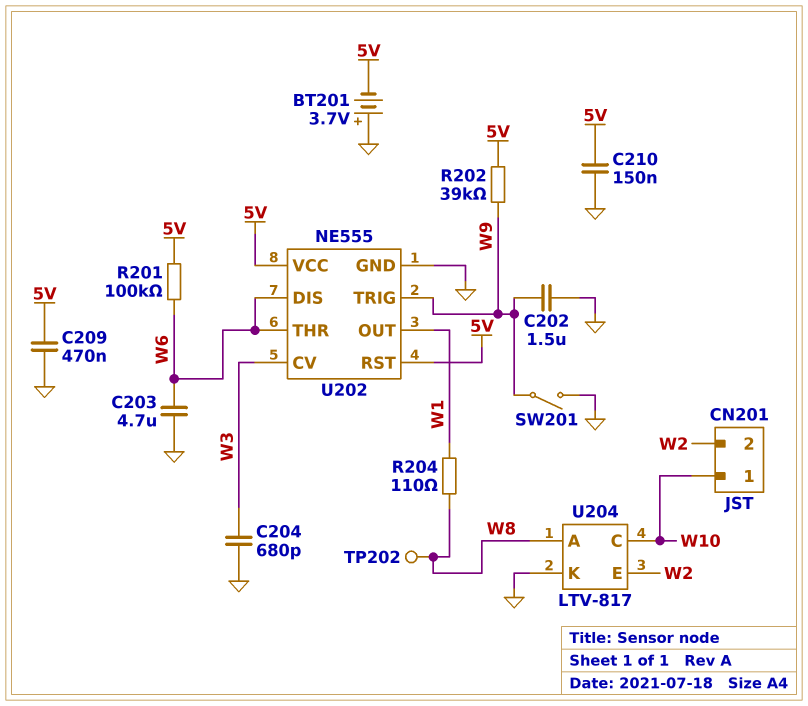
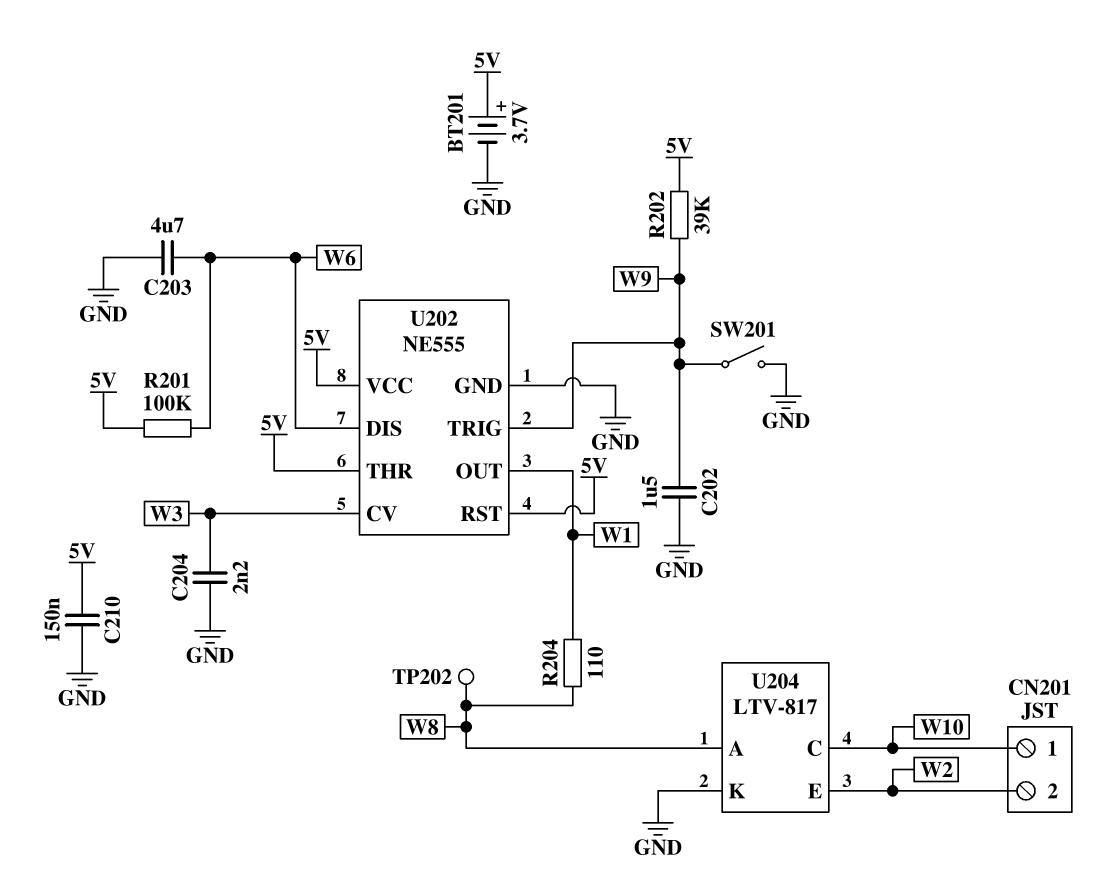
BT201: 3.7V (plus GND, minus 5V) -> 3.7V (plus 5V, minus GND)
C204: 680pF (GND, W3) -> 2.2nF (GND, W3)
C209: 470nF (5V, GND) -> none
U202 pin THR: W6 -> 5V

